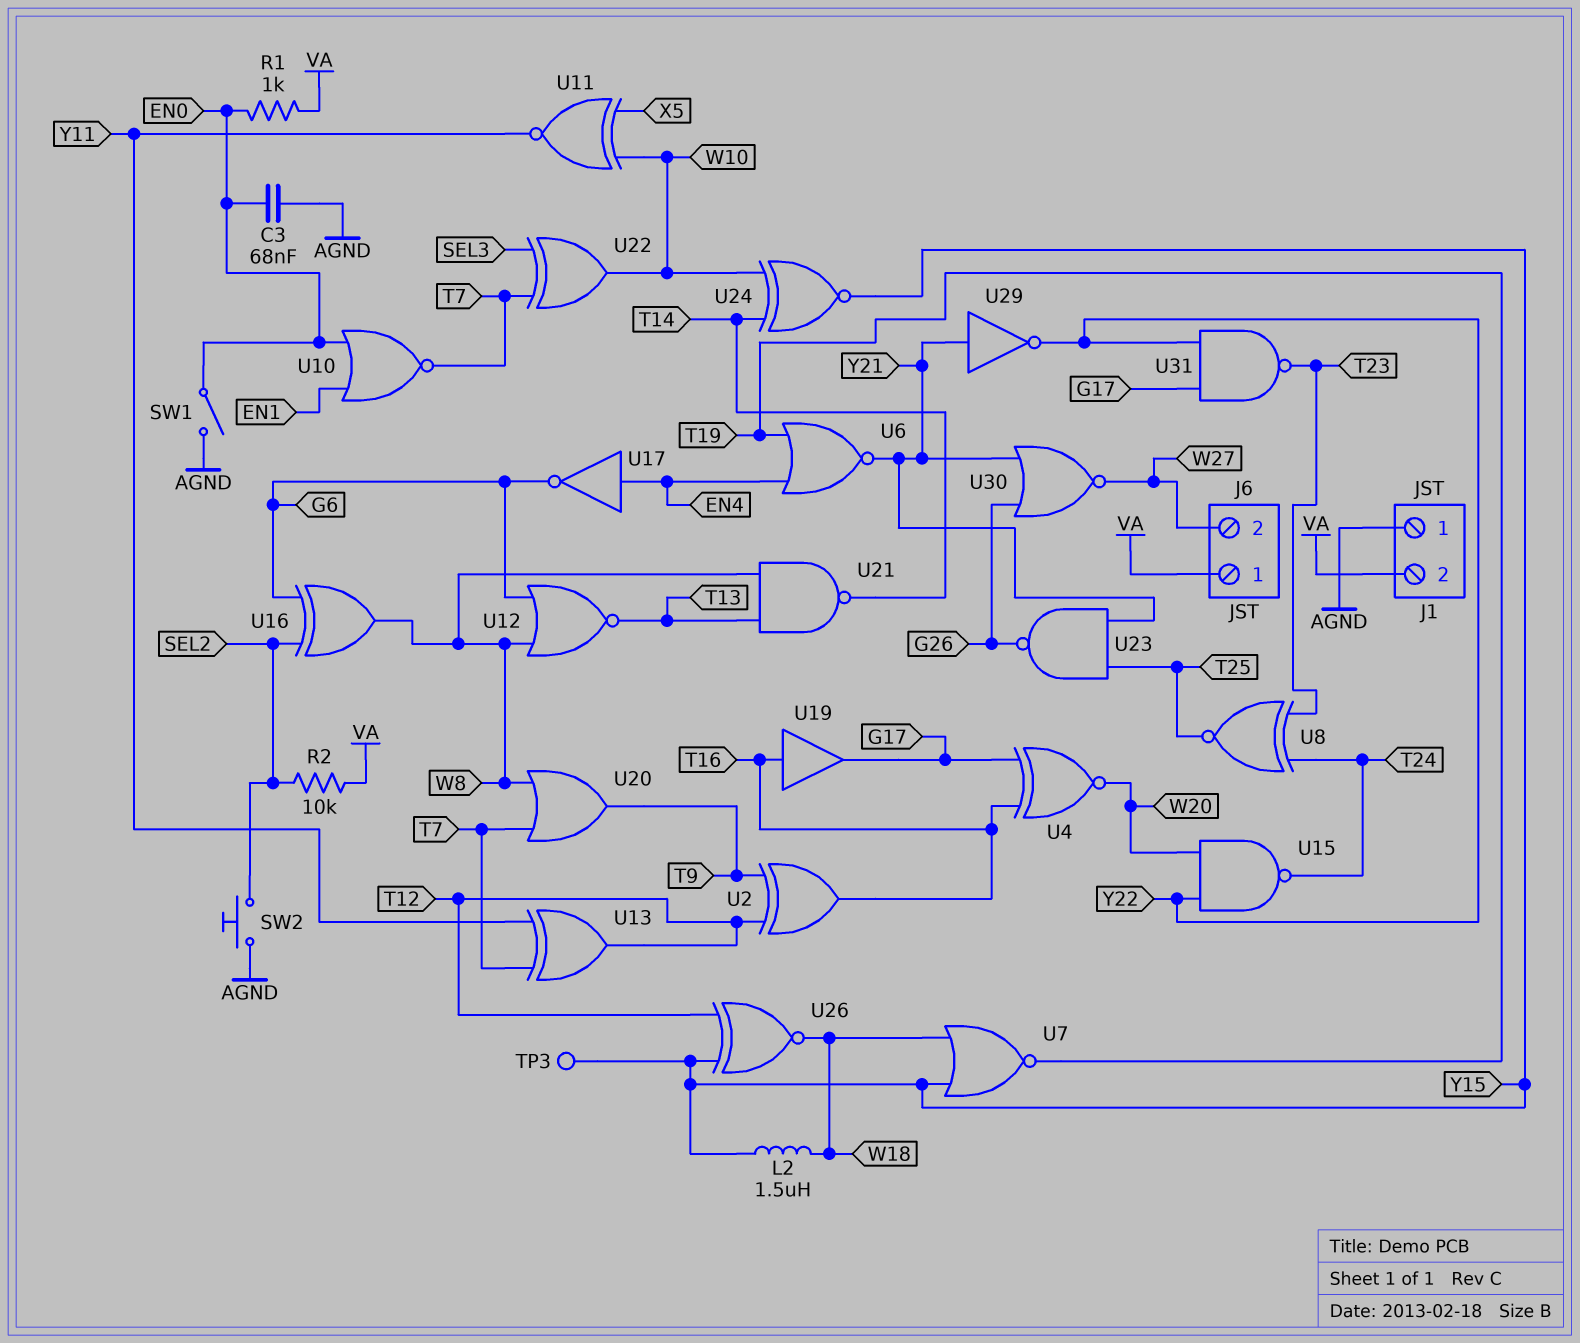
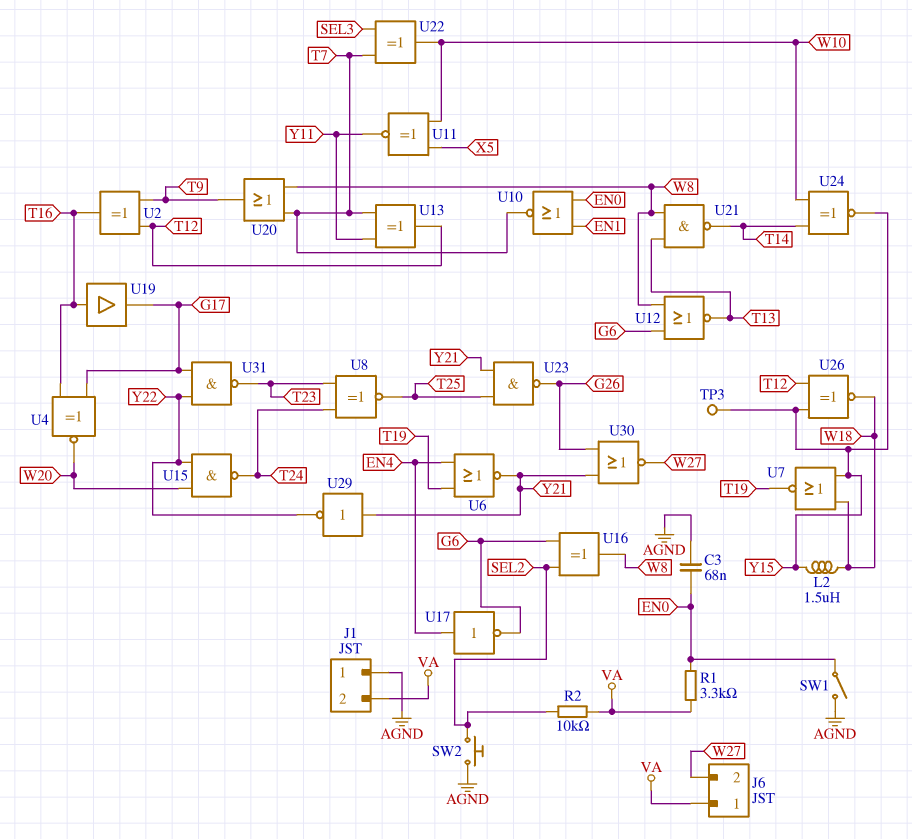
R1: 1k (EN0, VA) -> 3.3k (EN0, VA)

